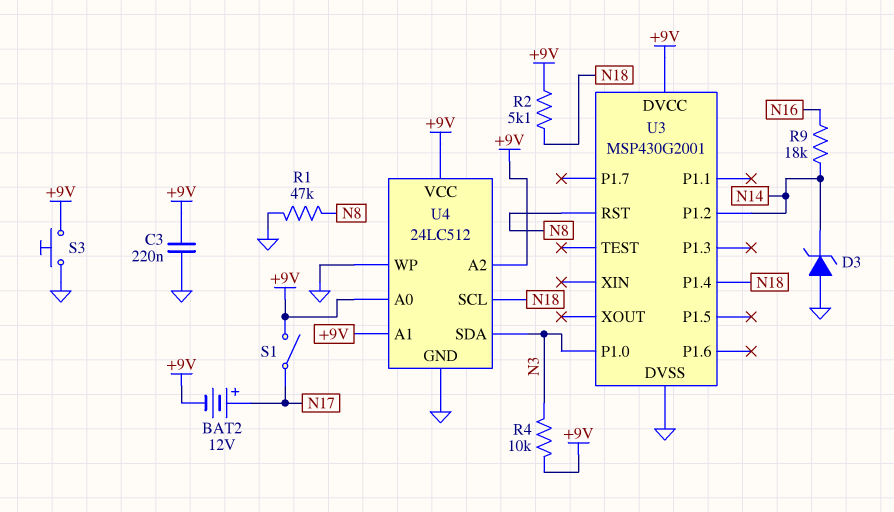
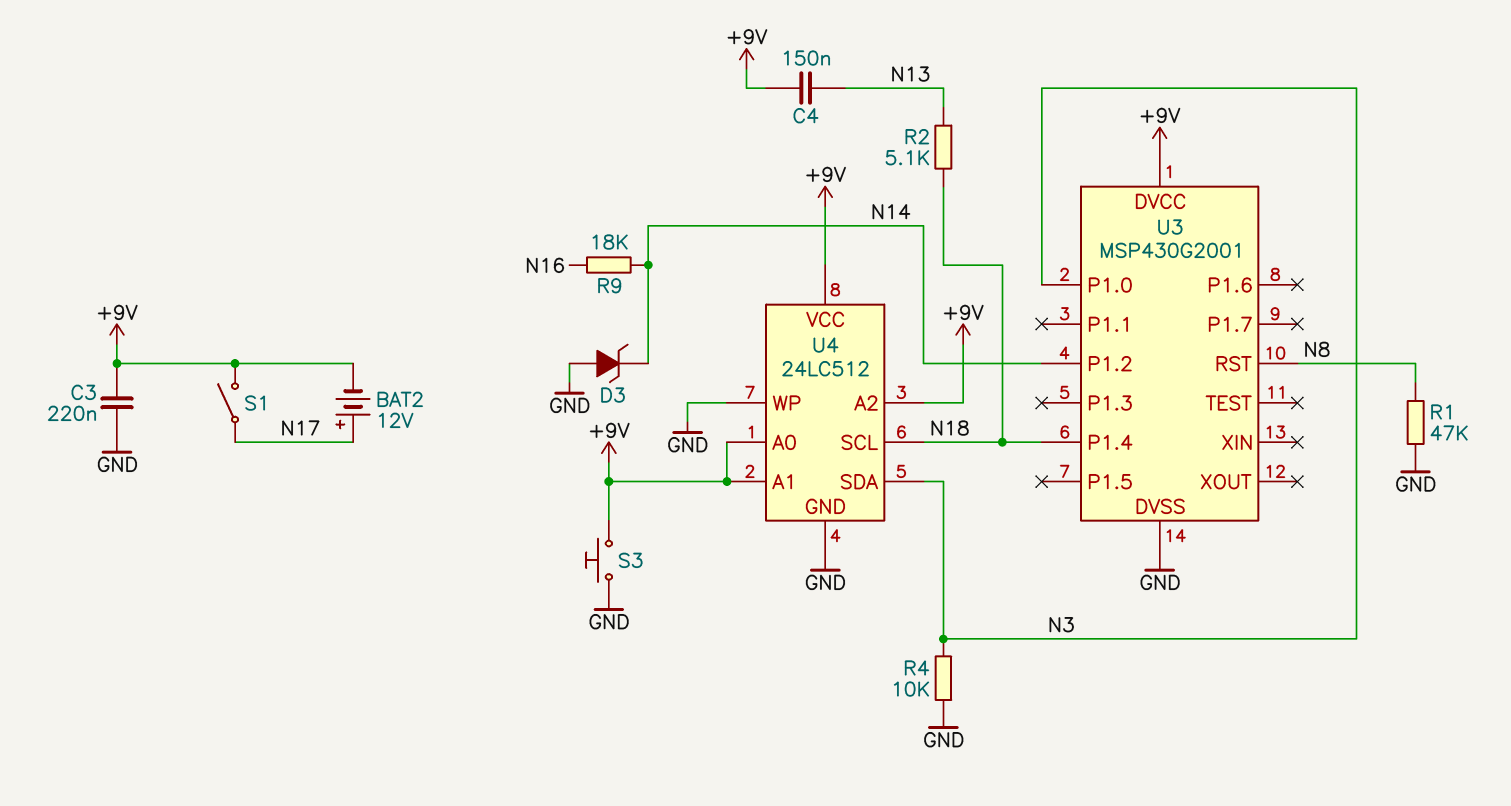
C4: none -> 150nF (+9V, N13)
R2: 5.1k (+9V, N18) -> 5.1k (N13, N18)
R4: 10k (+9V, N3) -> 10k (GND, N3)

